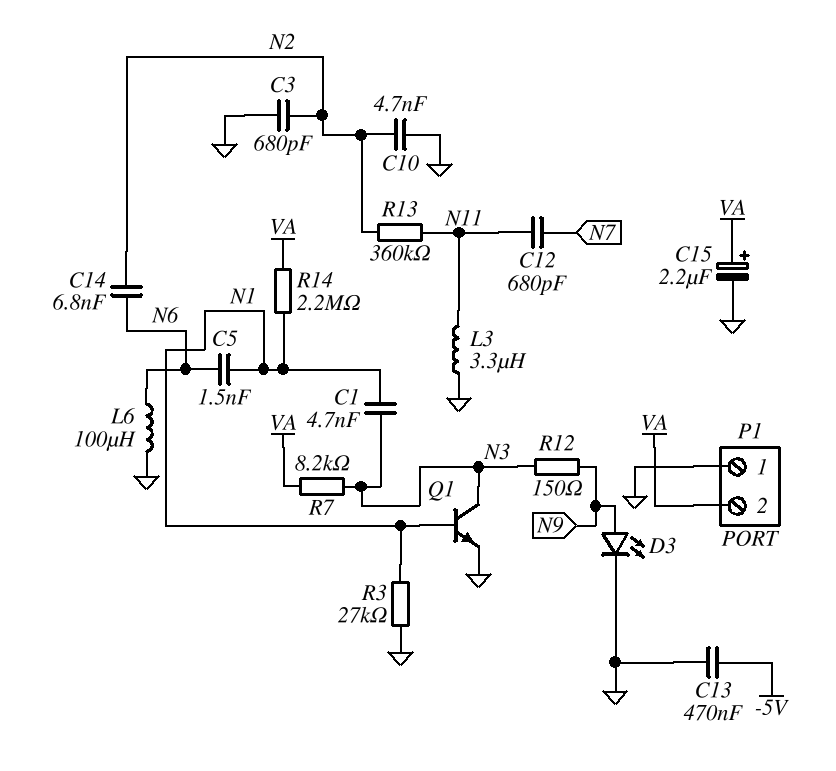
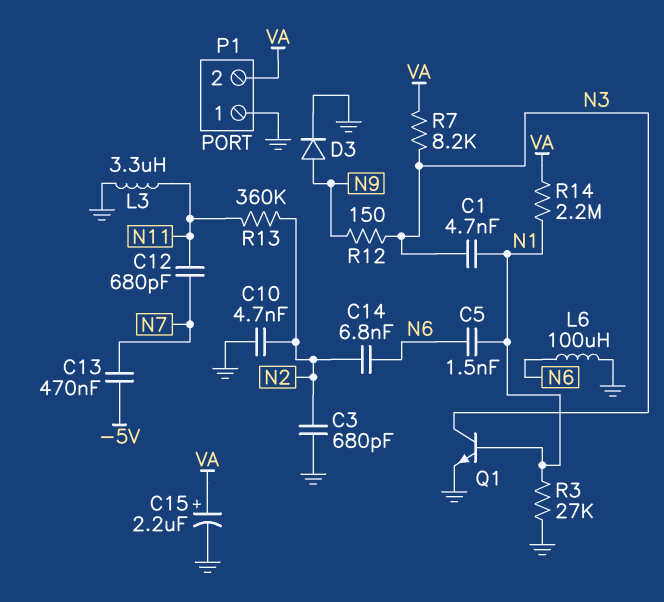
C13: 470nF (-5V, GND) -> 470nF (-5V, N7)
D3: LED (A N9, K GND) -> diode (A N9, K GND)

